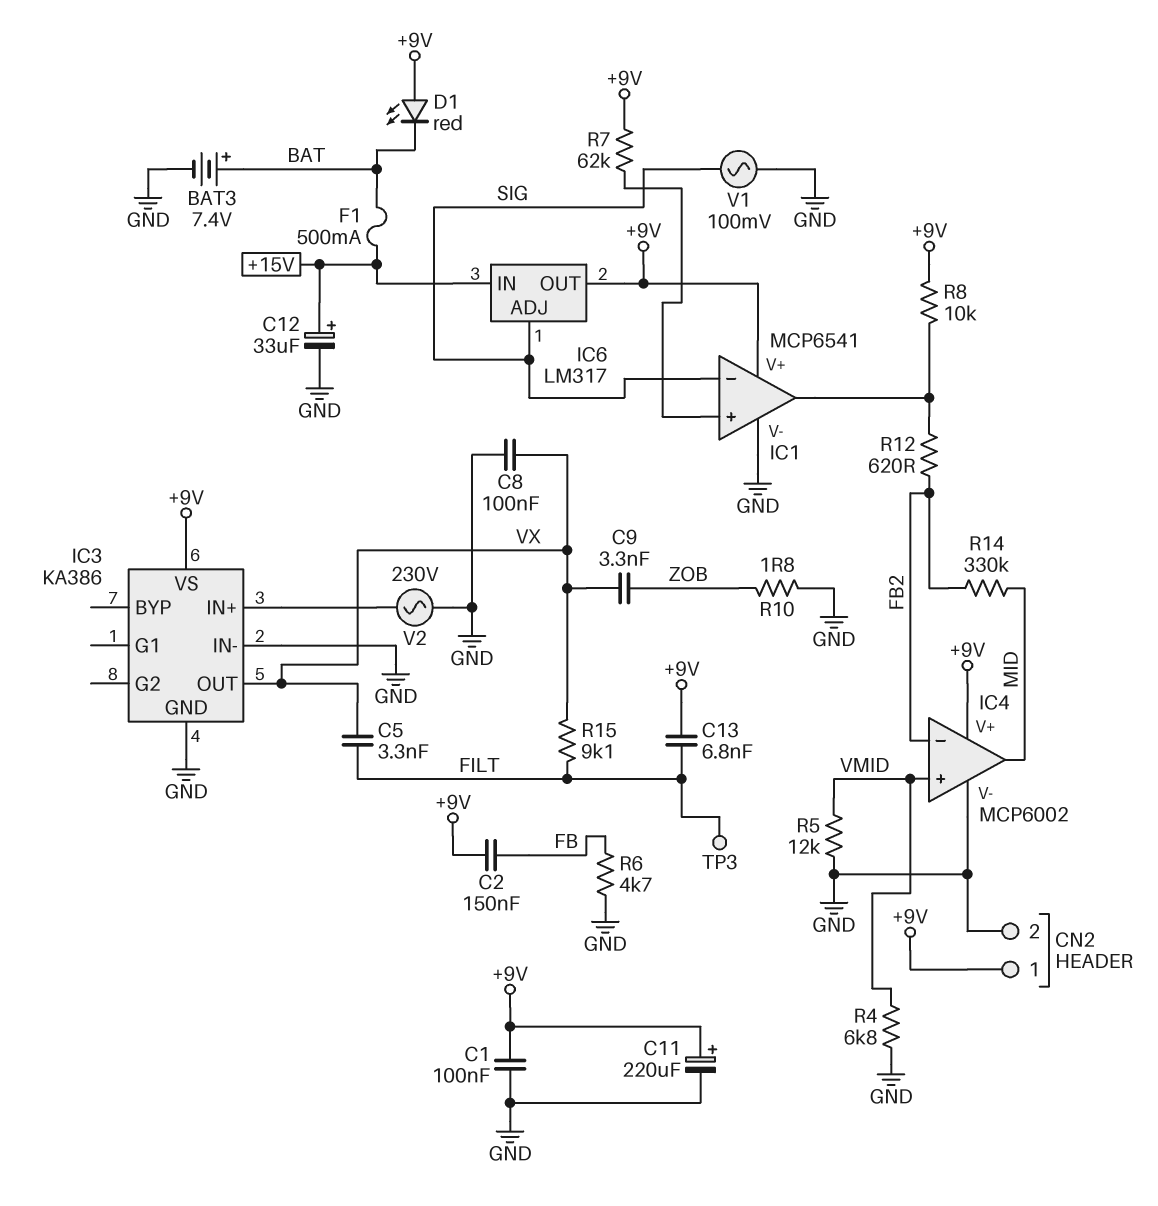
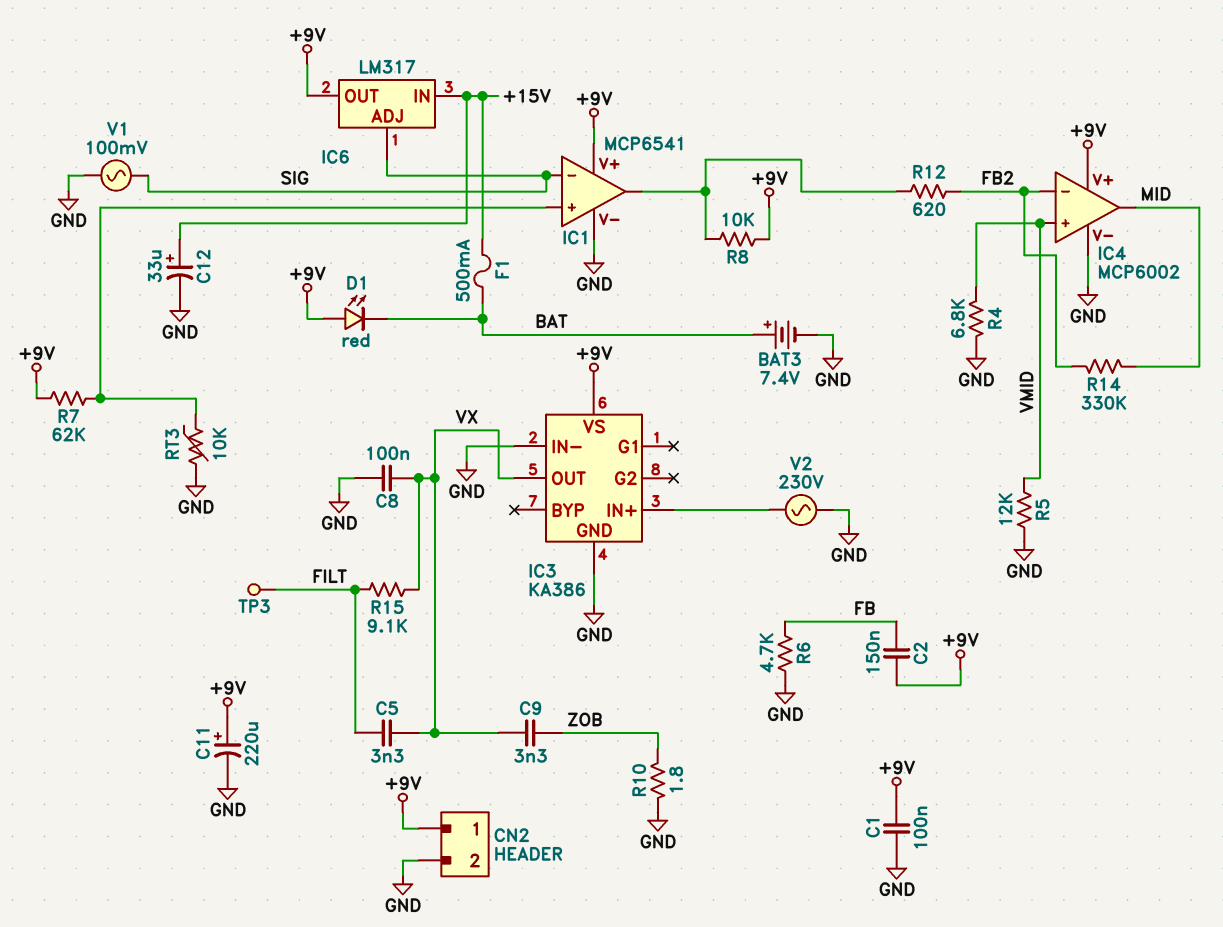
C13: 6.8nF (+9V, FILT) -> none
RT3: none -> 10k (GND, IC1/in+)

